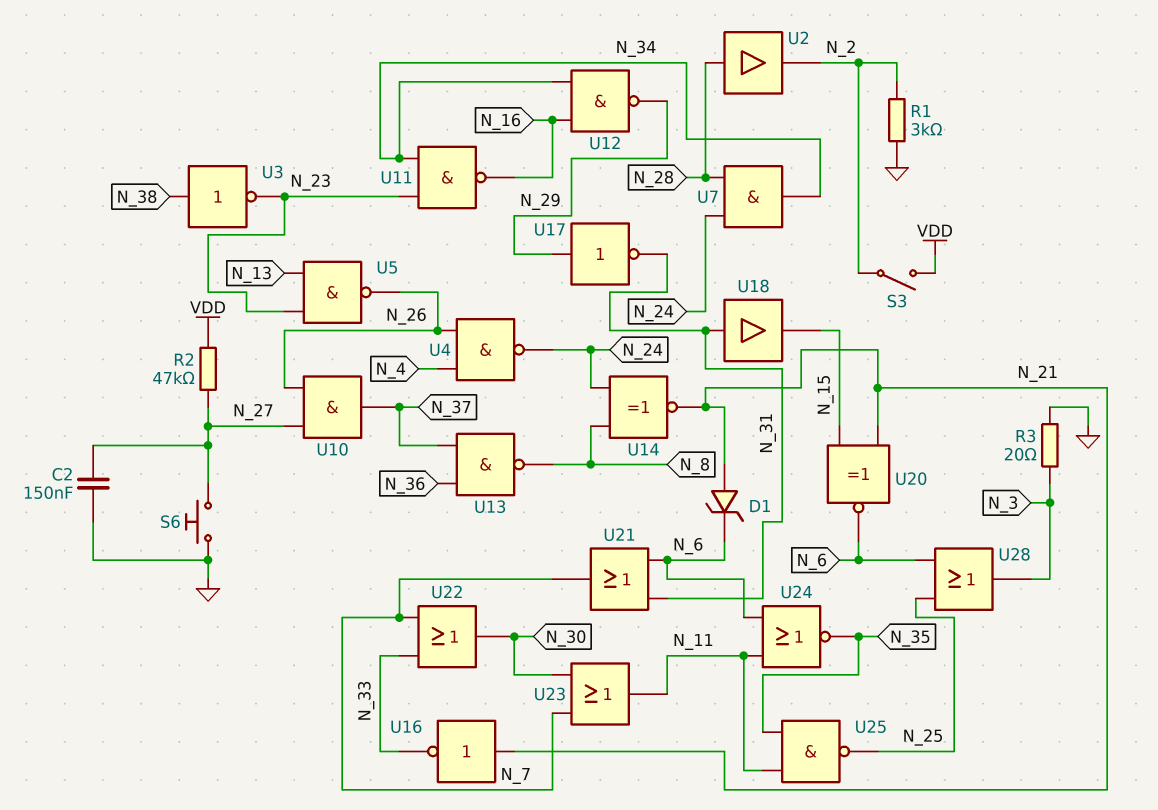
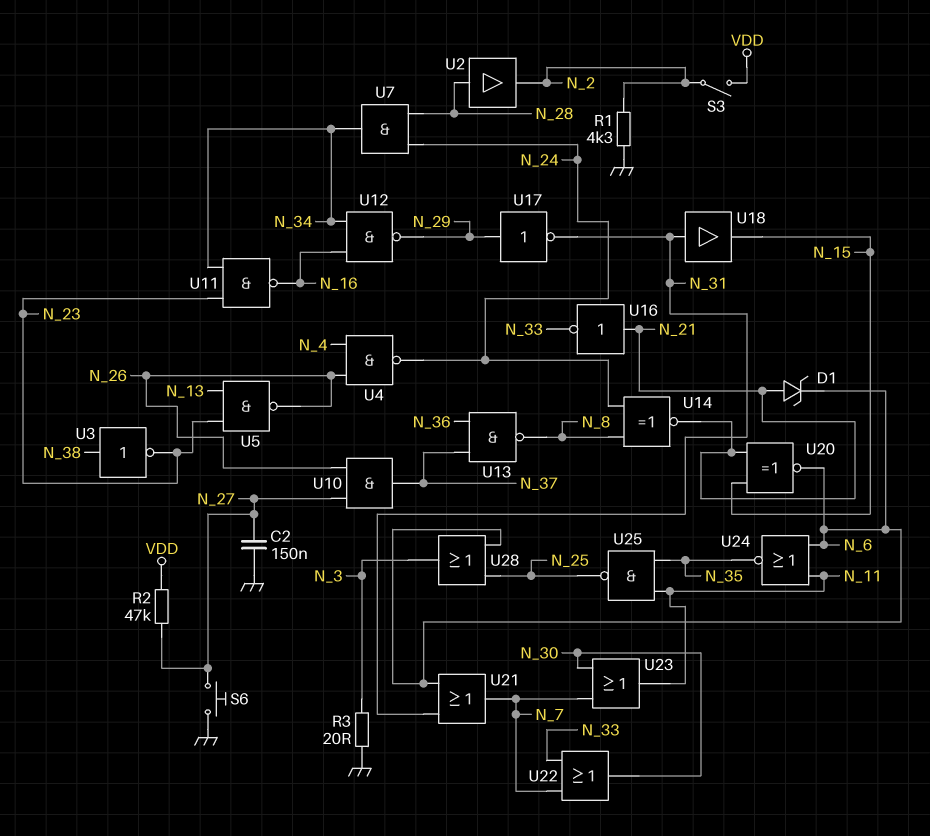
R1: 3k (GND, N_2) -> 4.3k (GND, N_2)

